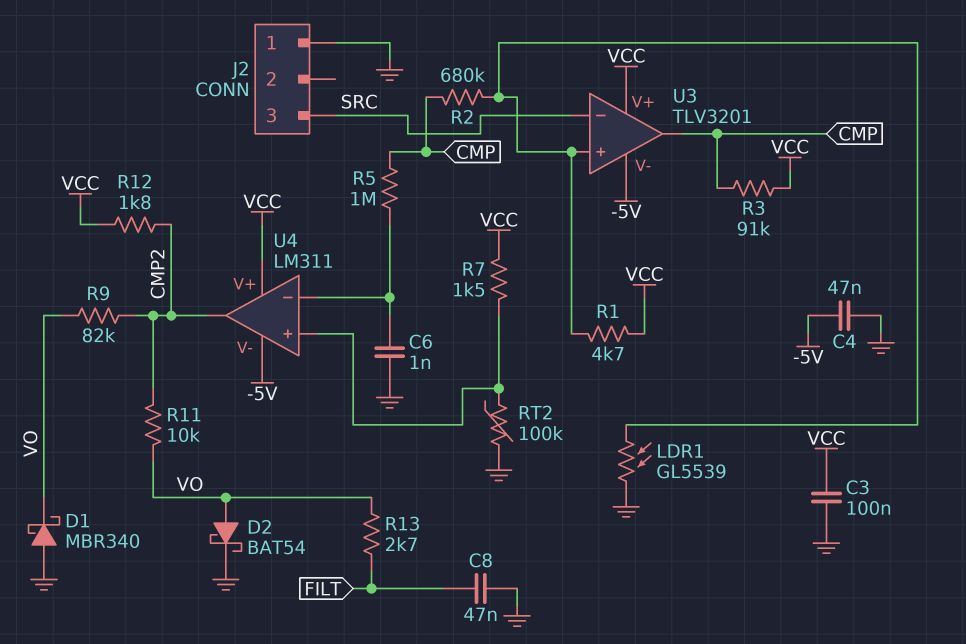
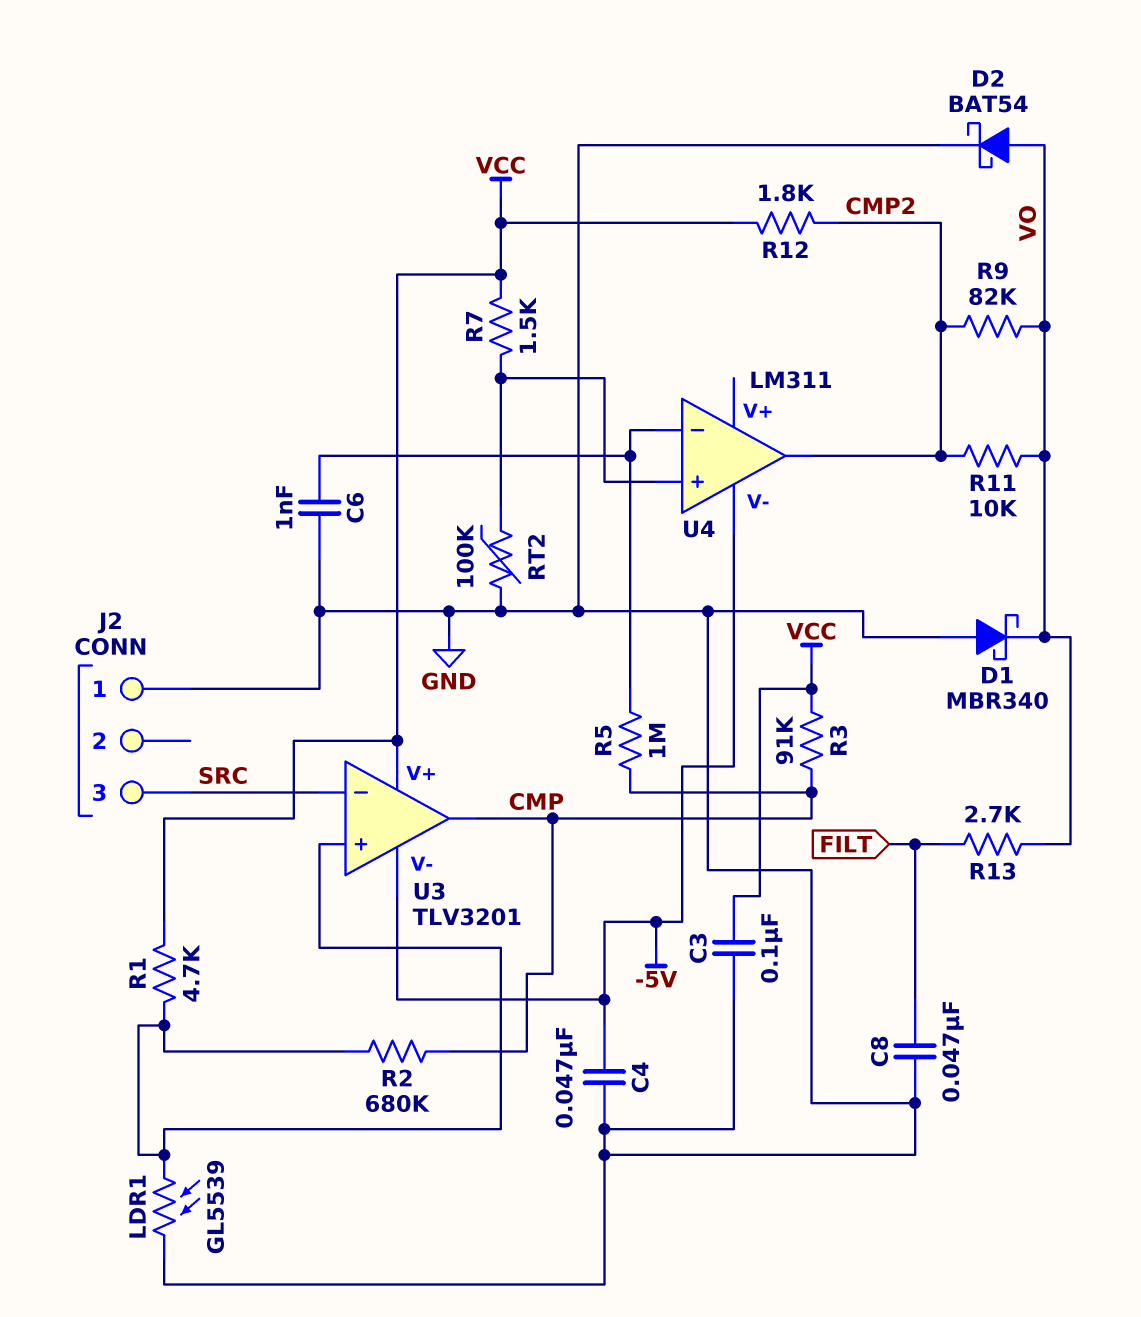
U4 pin V+: VCC -> none

